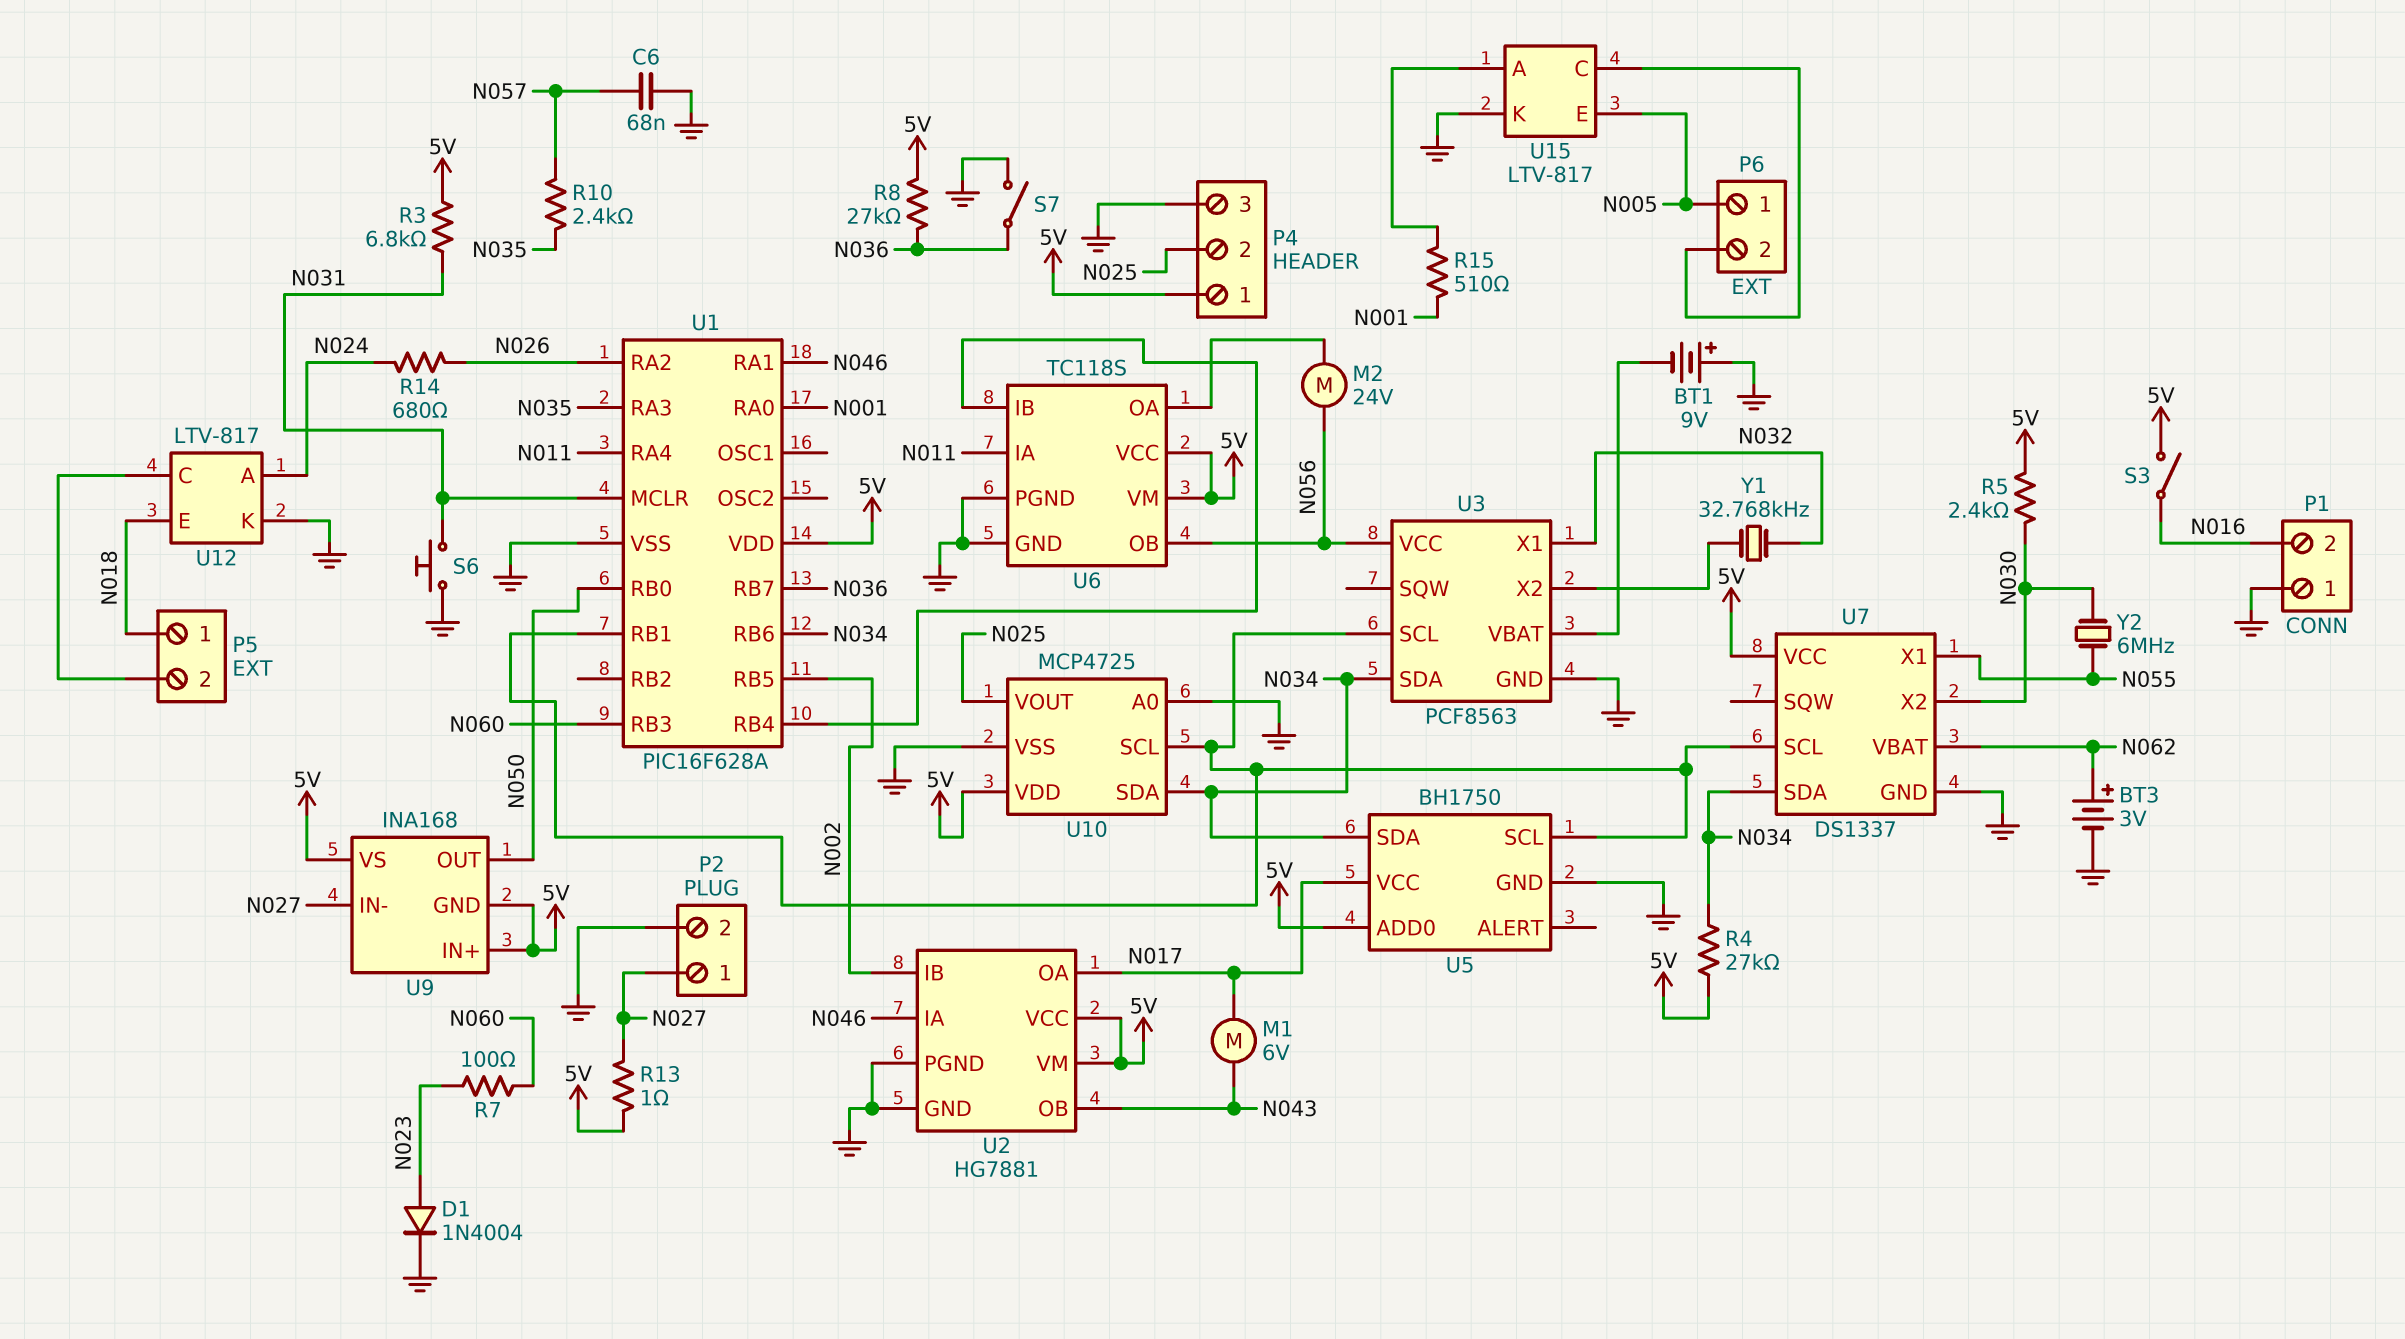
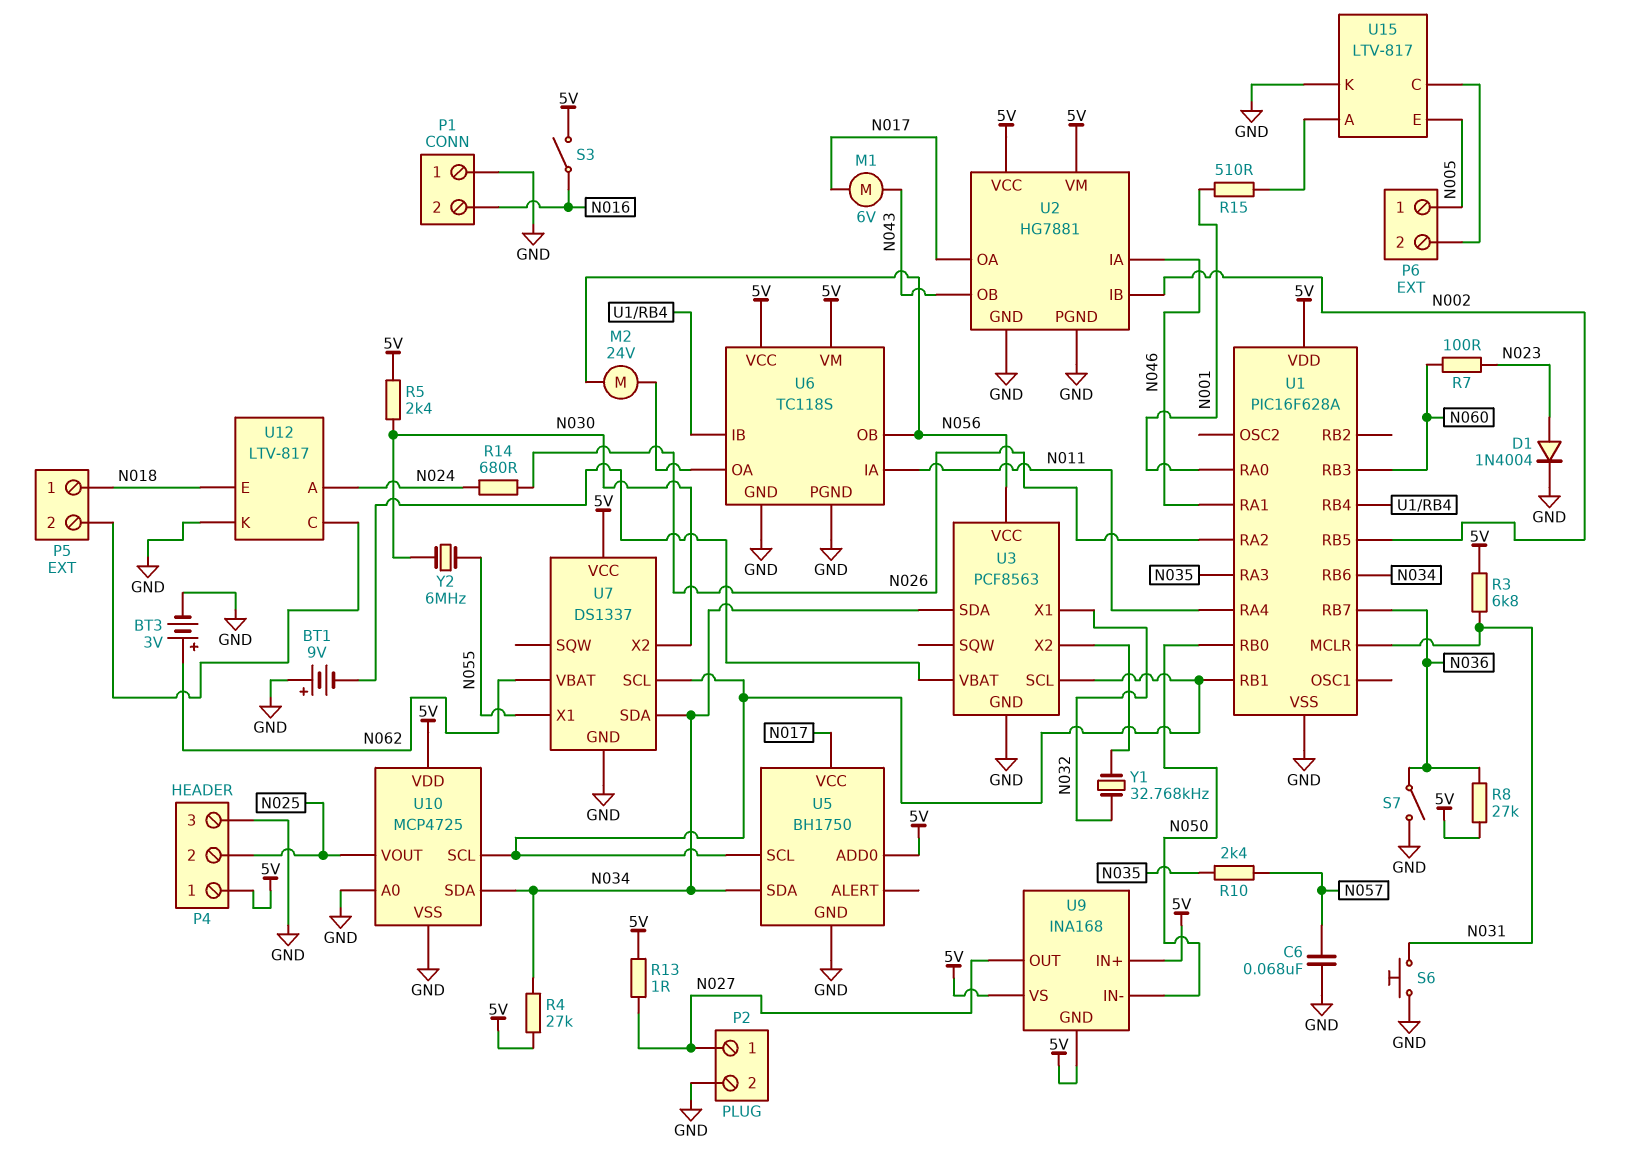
U9 pin IN-: N027 -> N050
U9 pin OUT: N050 -> N027

